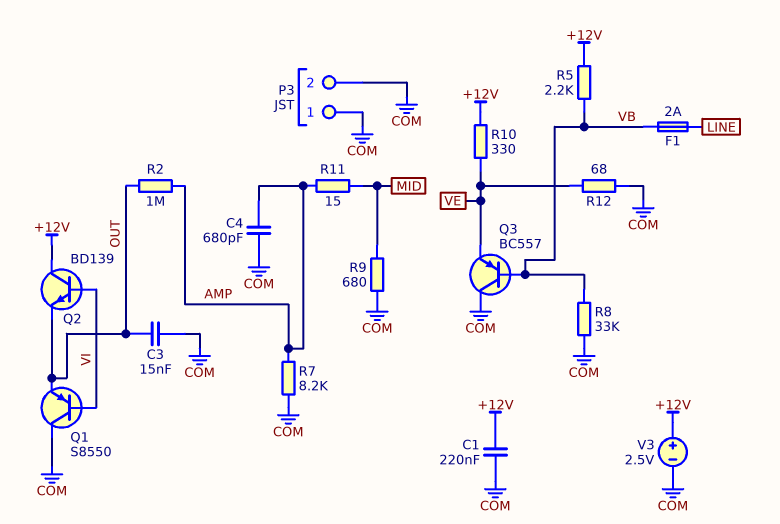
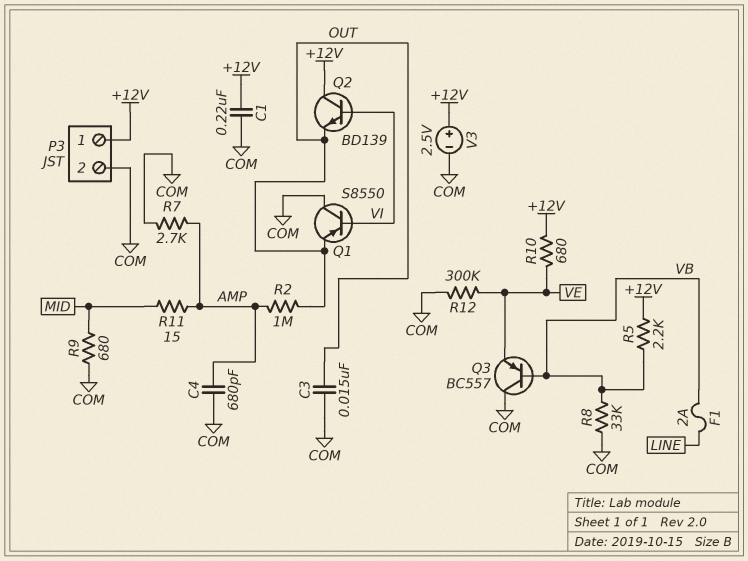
P3 pin 1: COM -> +12V
R7: 8.2k (AMP, COM) -> 2.7k (AMP, COM)
R10: 330 (+12V, VE) -> 680 (+12V, VE)
R12: 68 (COM, VE) -> 300k (COM, VE)

